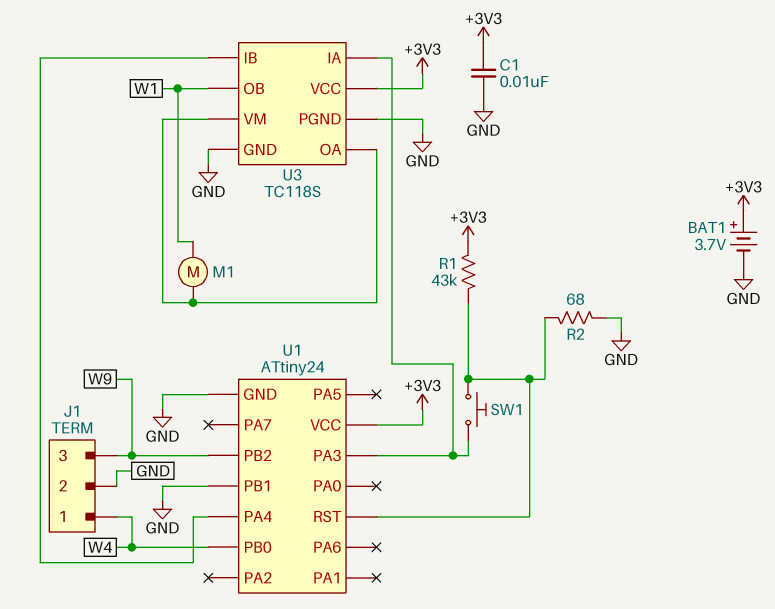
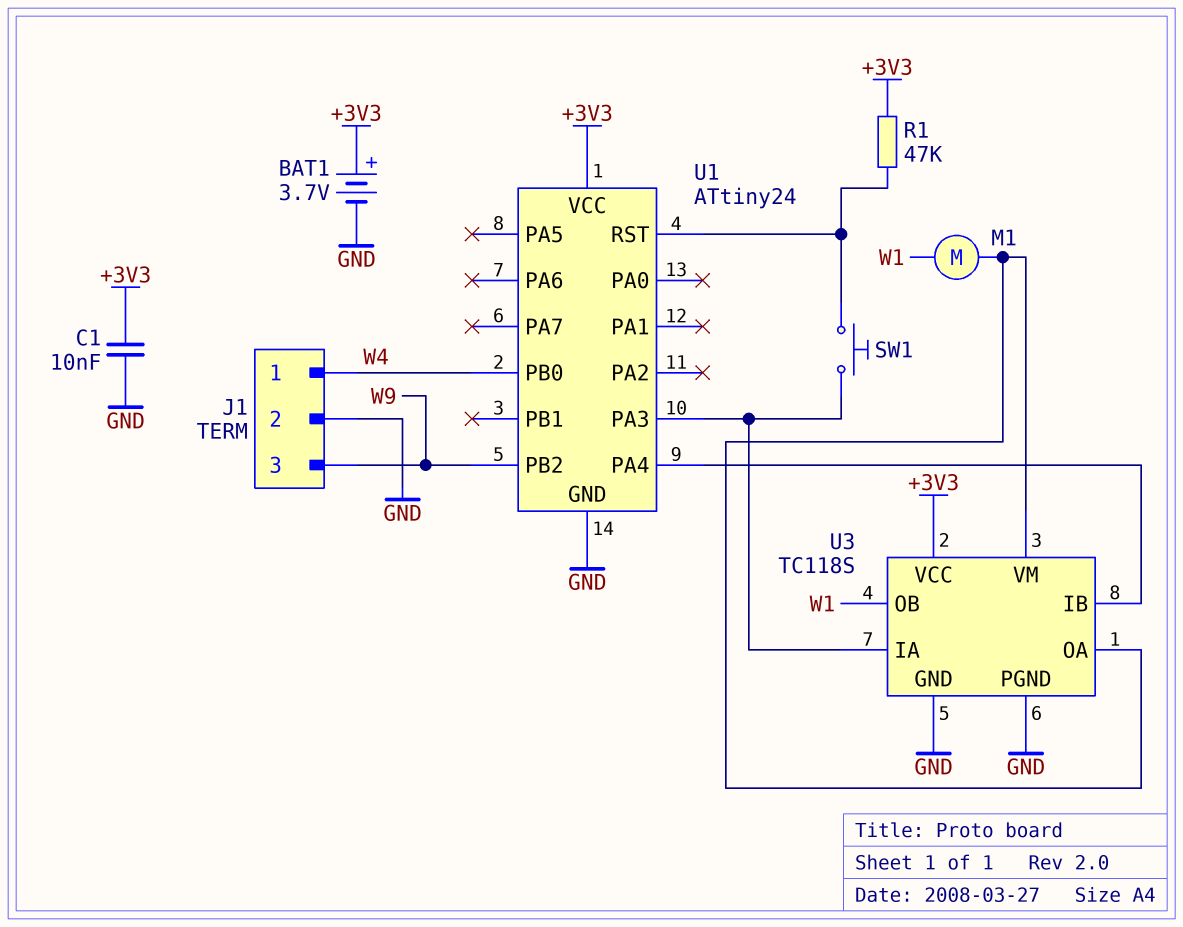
R1: 43k (+3V3, U1/RST) -> 47k (+3V3, U1/RST)
R2: 68 (GND, U1/RST) -> none
U1 pin PB1: GND -> none

